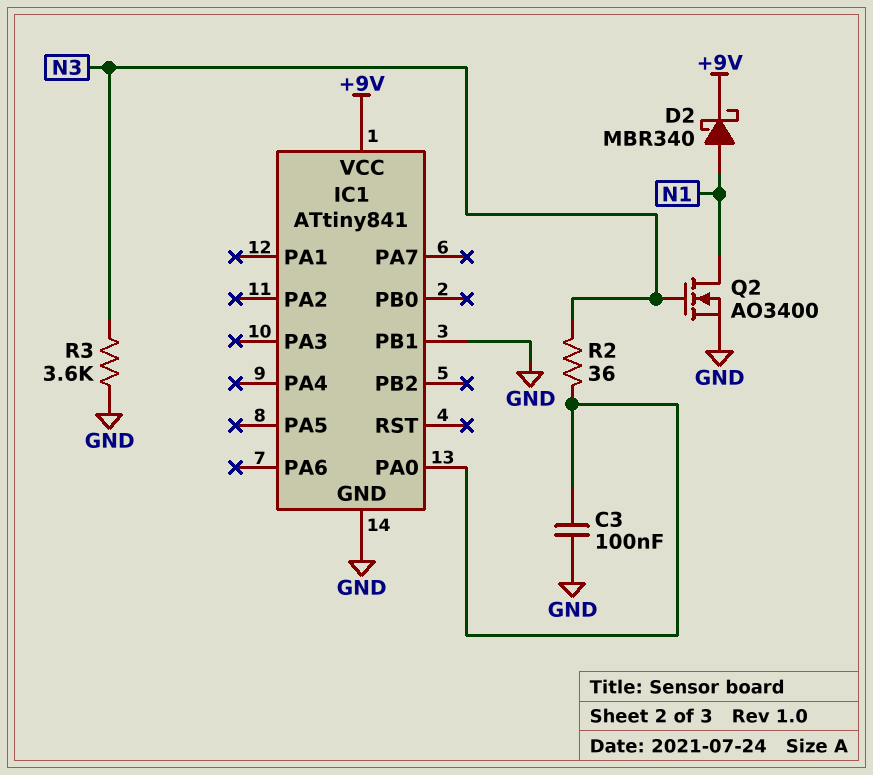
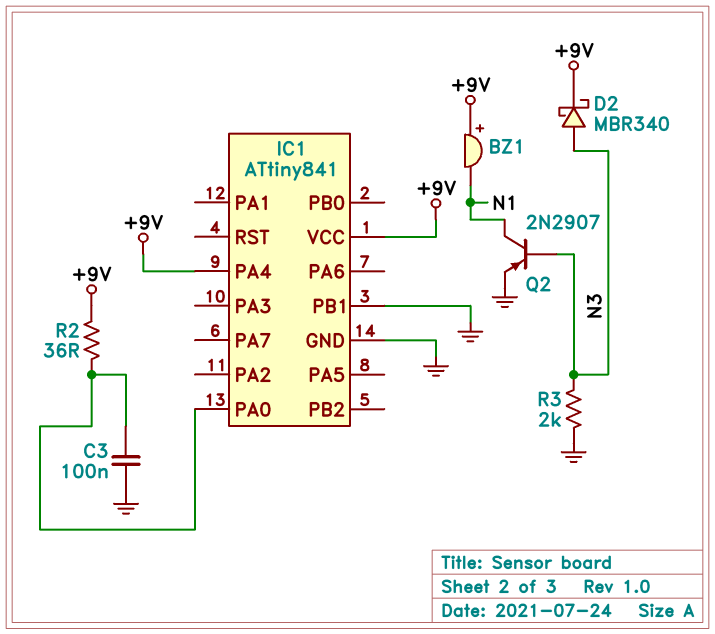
BZ1: none -> buzzer (plus +9V, minus N1)
D2: schottky MBR340 (A N1, K +9V) -> schottky MBR340 (A N3, K +9V)
IC1 pin PA4: none -> +9V
Q2: NMOS AO3400 (G N3, D N1, S GND) -> PNP 2N2907 (B N3, C N1, E GND)
R2: 36 (IC1/PA0, N3) -> 36 (+9V, IC1/PA0)
R3: 3.6k (GND, N3) -> 2k (GND, N3)

